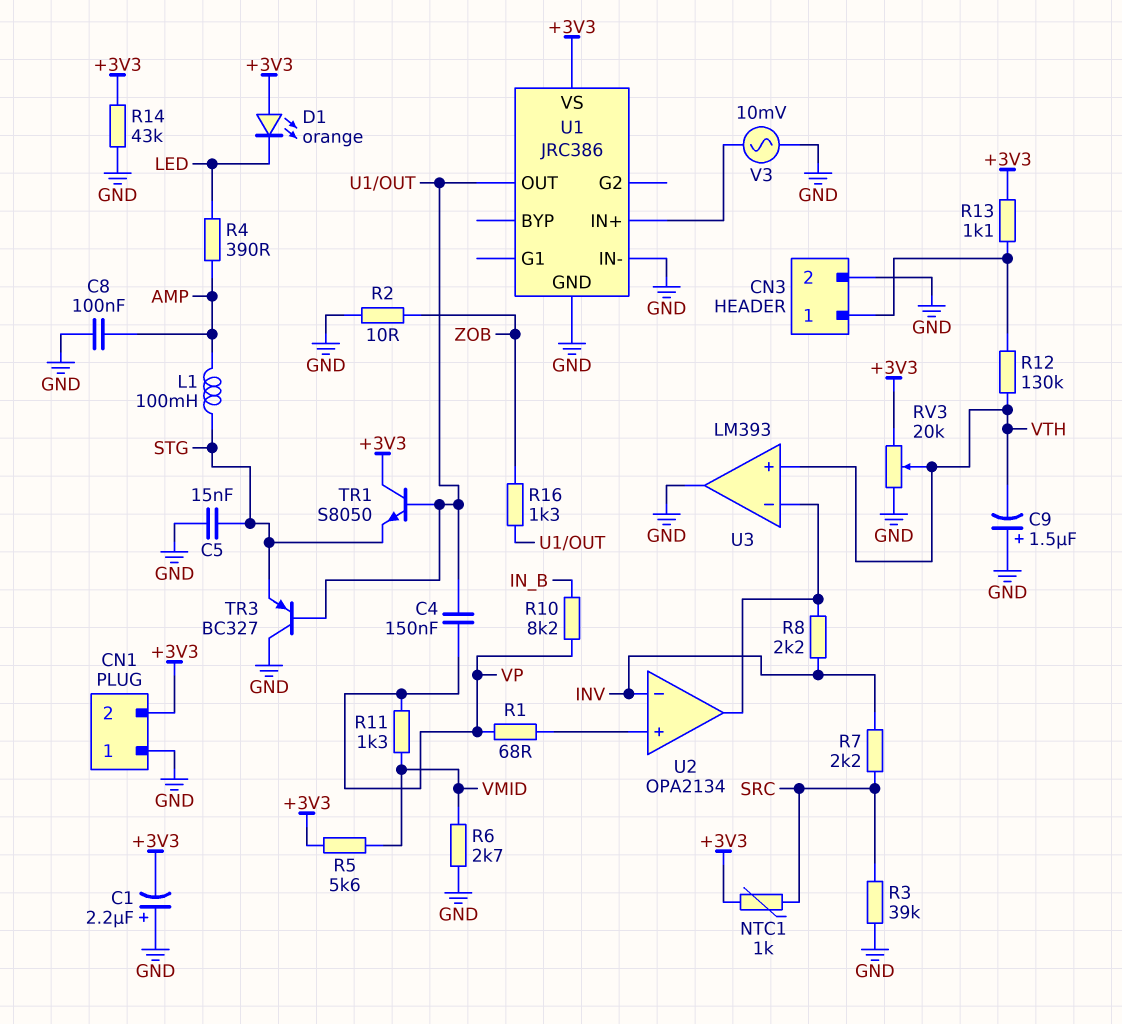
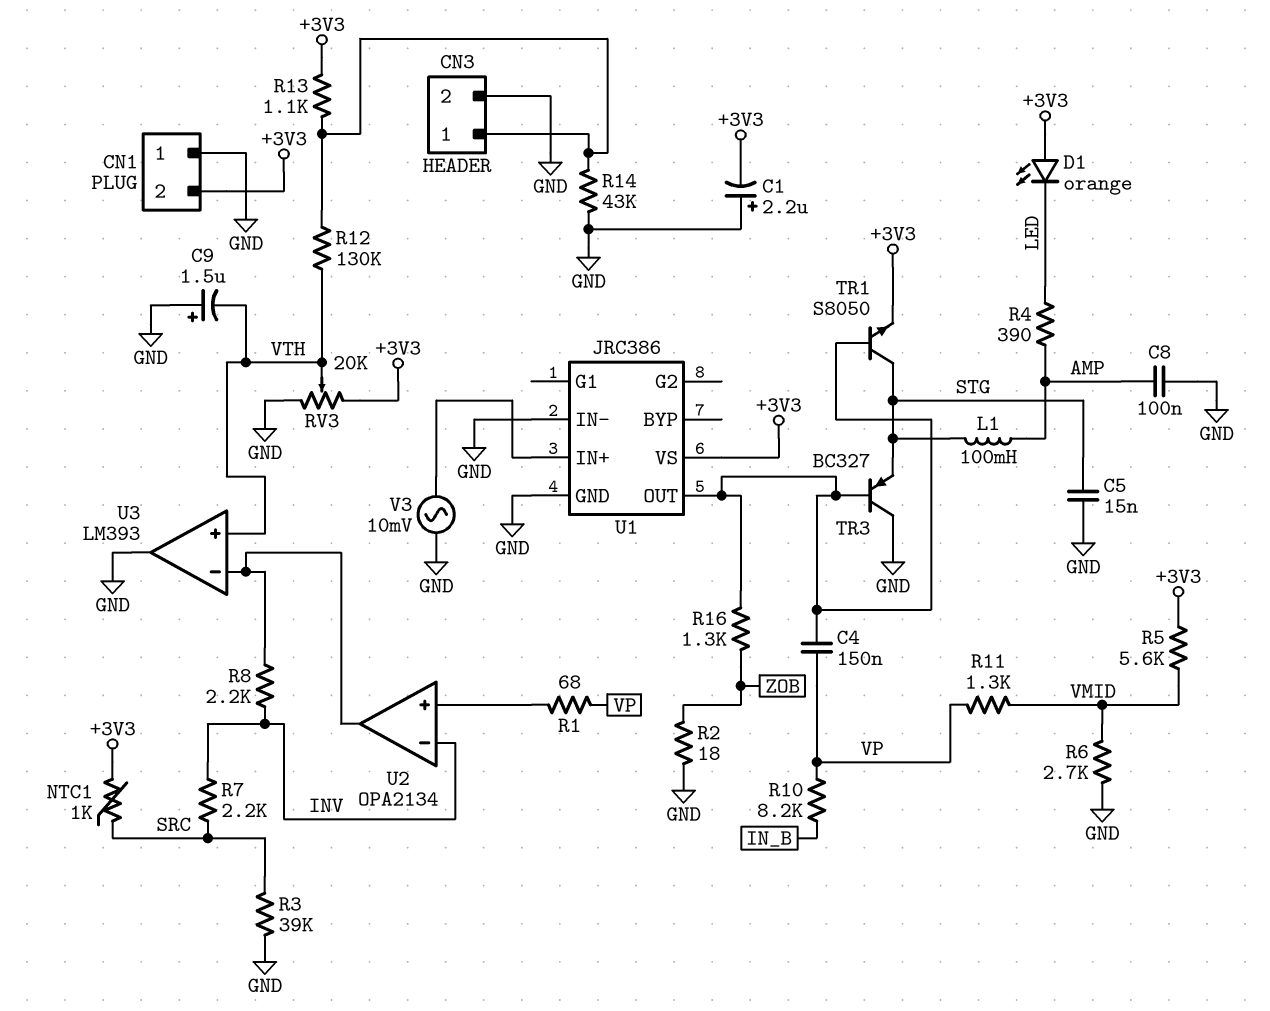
R2: 10 (GND, ZOB) -> 18 (GND, ZOB)
R14: 43k (+3V3, GND) -> 43k (CN3/1, GND)
TR1: NPN S8050 (B U1/OUT, C +3V3, E STG) -> NPN S8050 (B U1/OUT, C STG, E +3V3)

